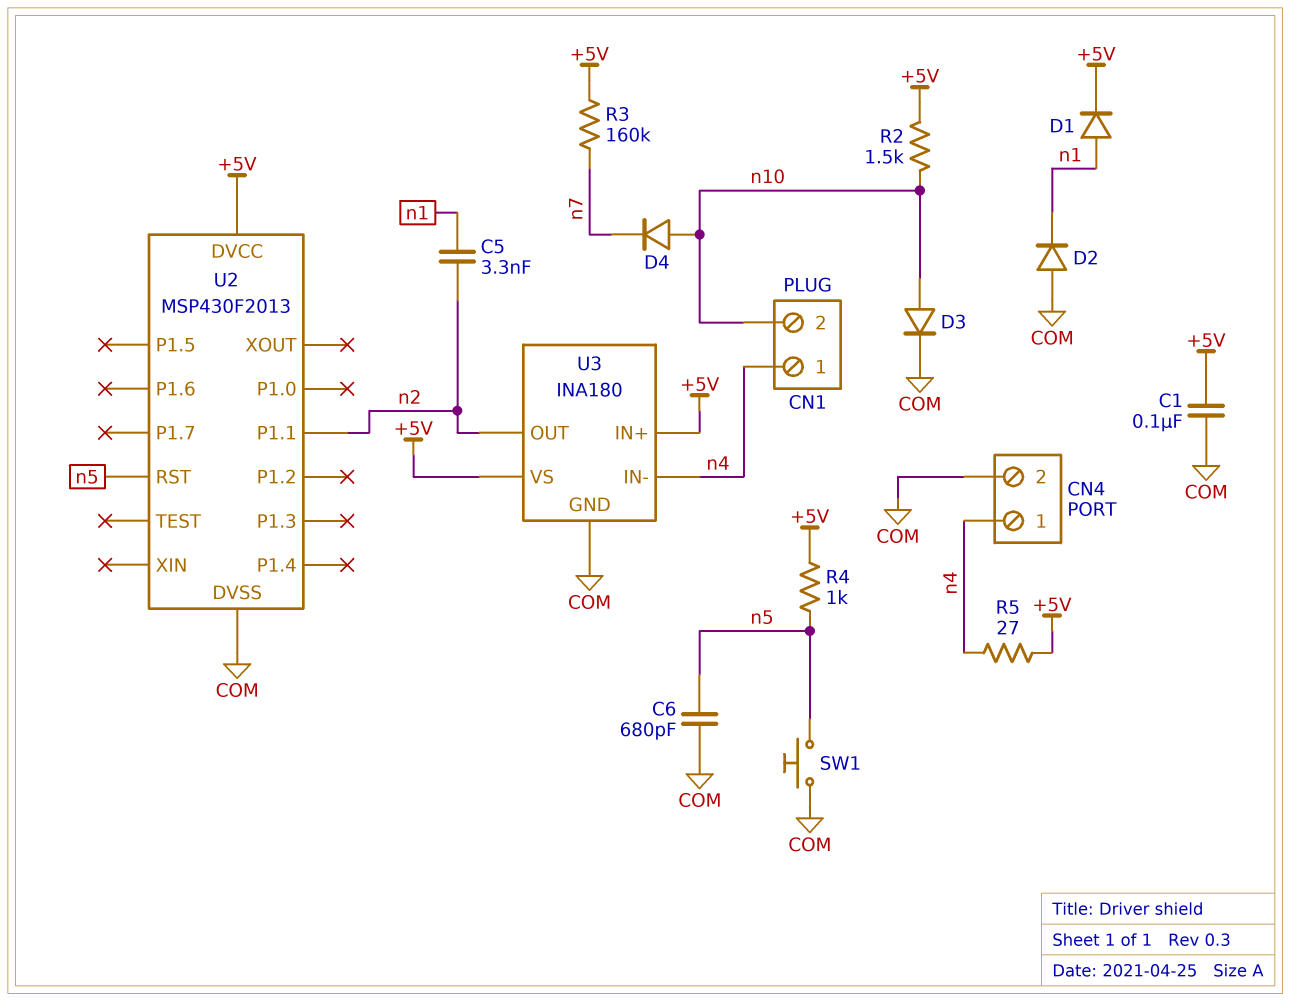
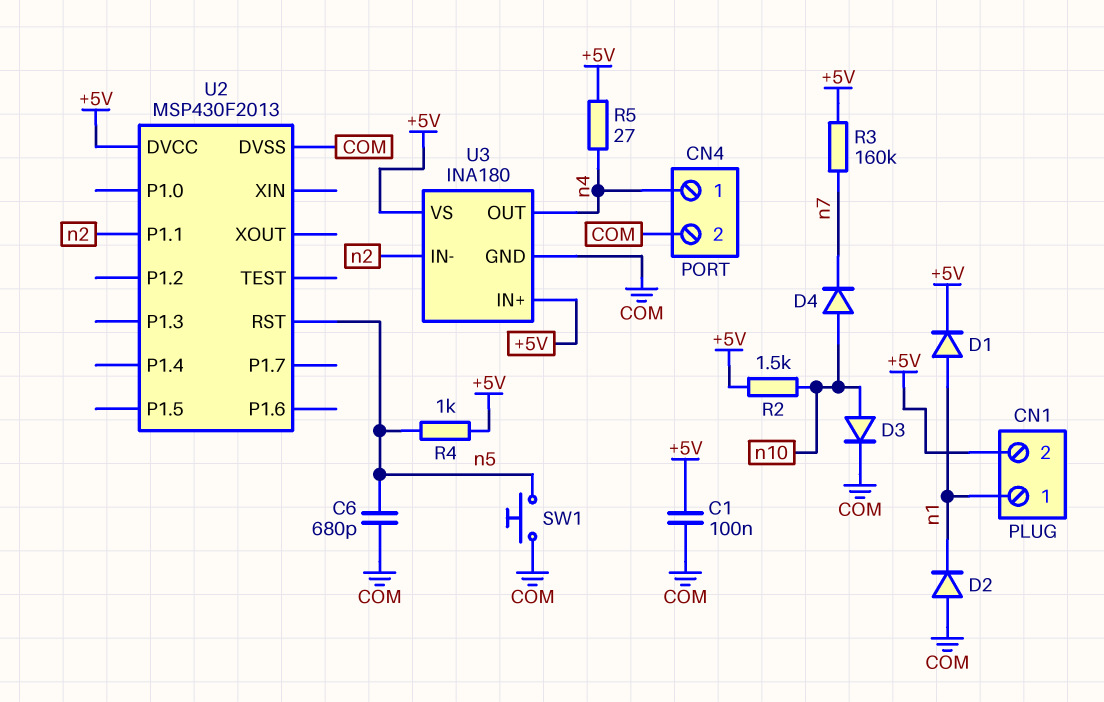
C5: 3.3nF (n1, n2) -> none
CN1 pin 1: n4 -> n1
CN1 pin 2: n10 -> +5V
U3 pin IN-: n4 -> n2
U3 pin OUT: n2 -> n4

